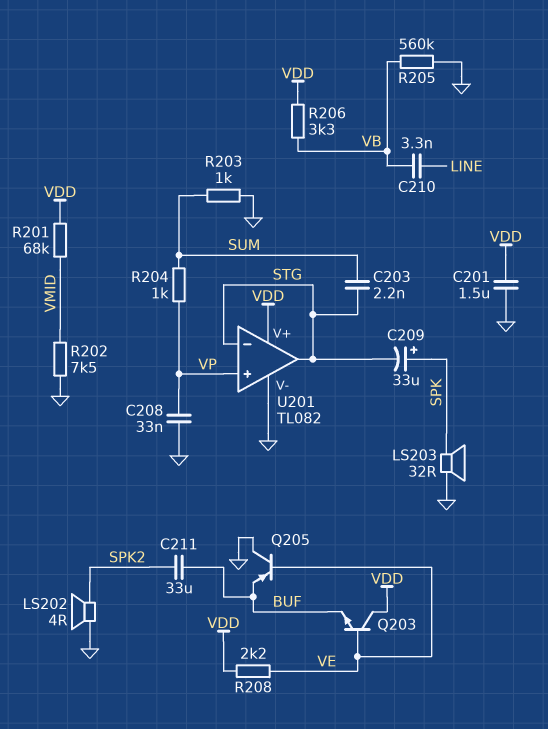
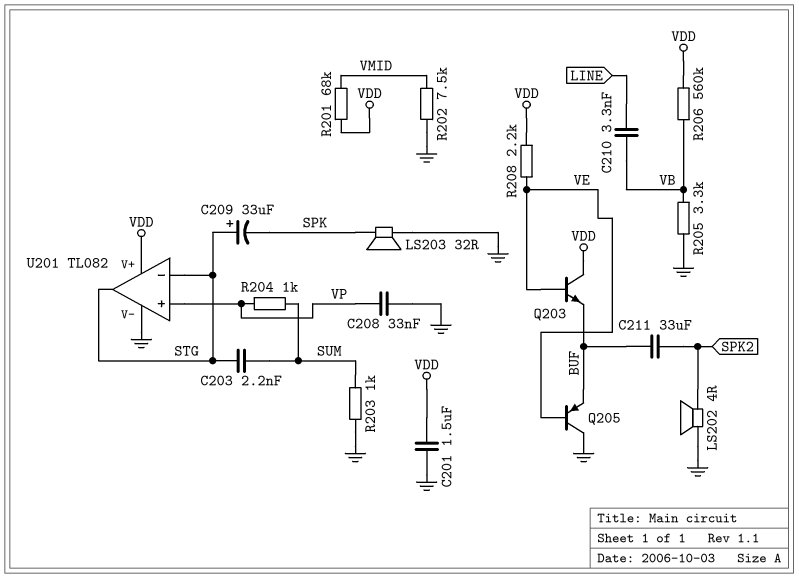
C209: 33uF (plus SPK, minus STG) -> 33uF (plus STG, minus SPK)
R205: 560k (GND, VB) -> 3.3k (GND, VB)
R206: 3.3k (VB, VDD) -> 560k (VB, VDD)

